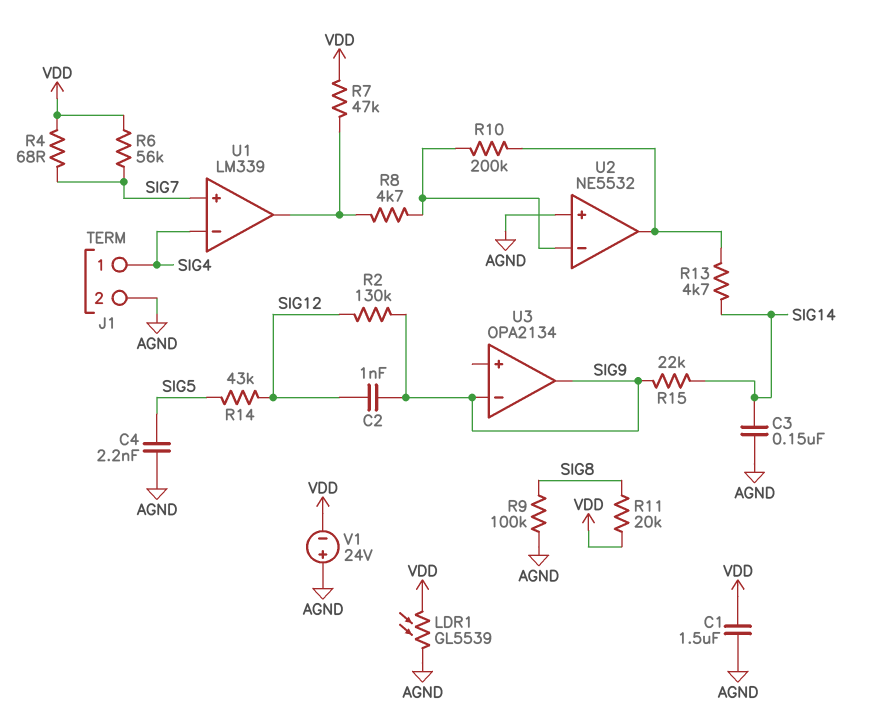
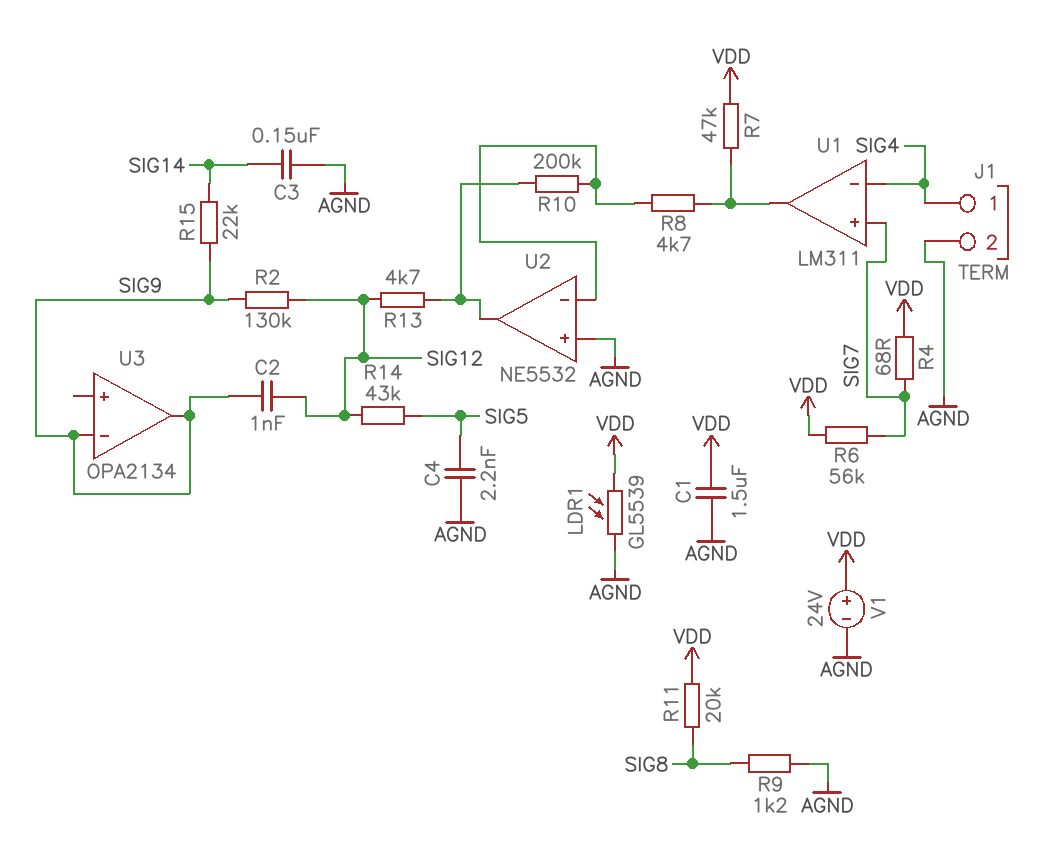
R9: 100k (AGND, SIG8) -> 1.2k (AGND, SIG8)
R13: 4.7k (SIG14, U2/out) -> 4.7k (SIG12, U2/out)
U1: LM339 -> LM311
V1: 24V (plus AGND, minus VDD) -> 24V (plus VDD, minus AGND)

